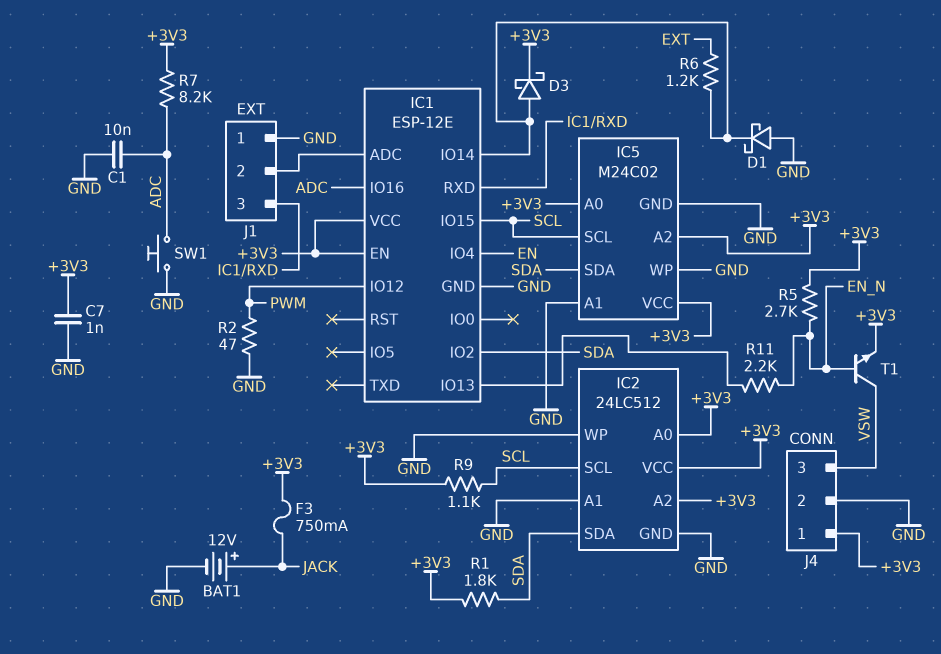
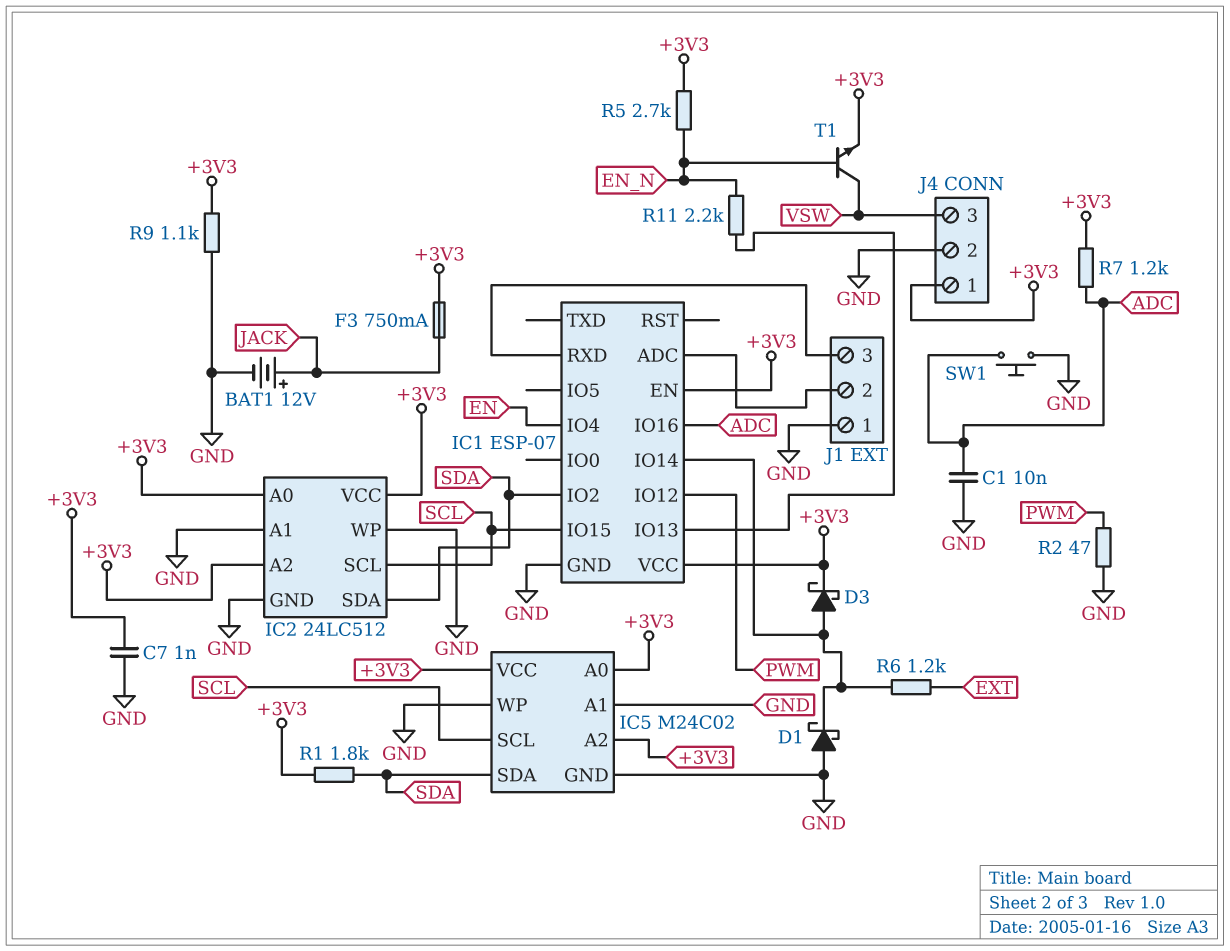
IC1: ESP-12E -> ESP-07
R7: 8.2k (+3V3, ADC) -> 1.2k (+3V3, ADC)
R9: 1.1k (+3V3, SCL) -> 1.1k (+3V3, GND)

